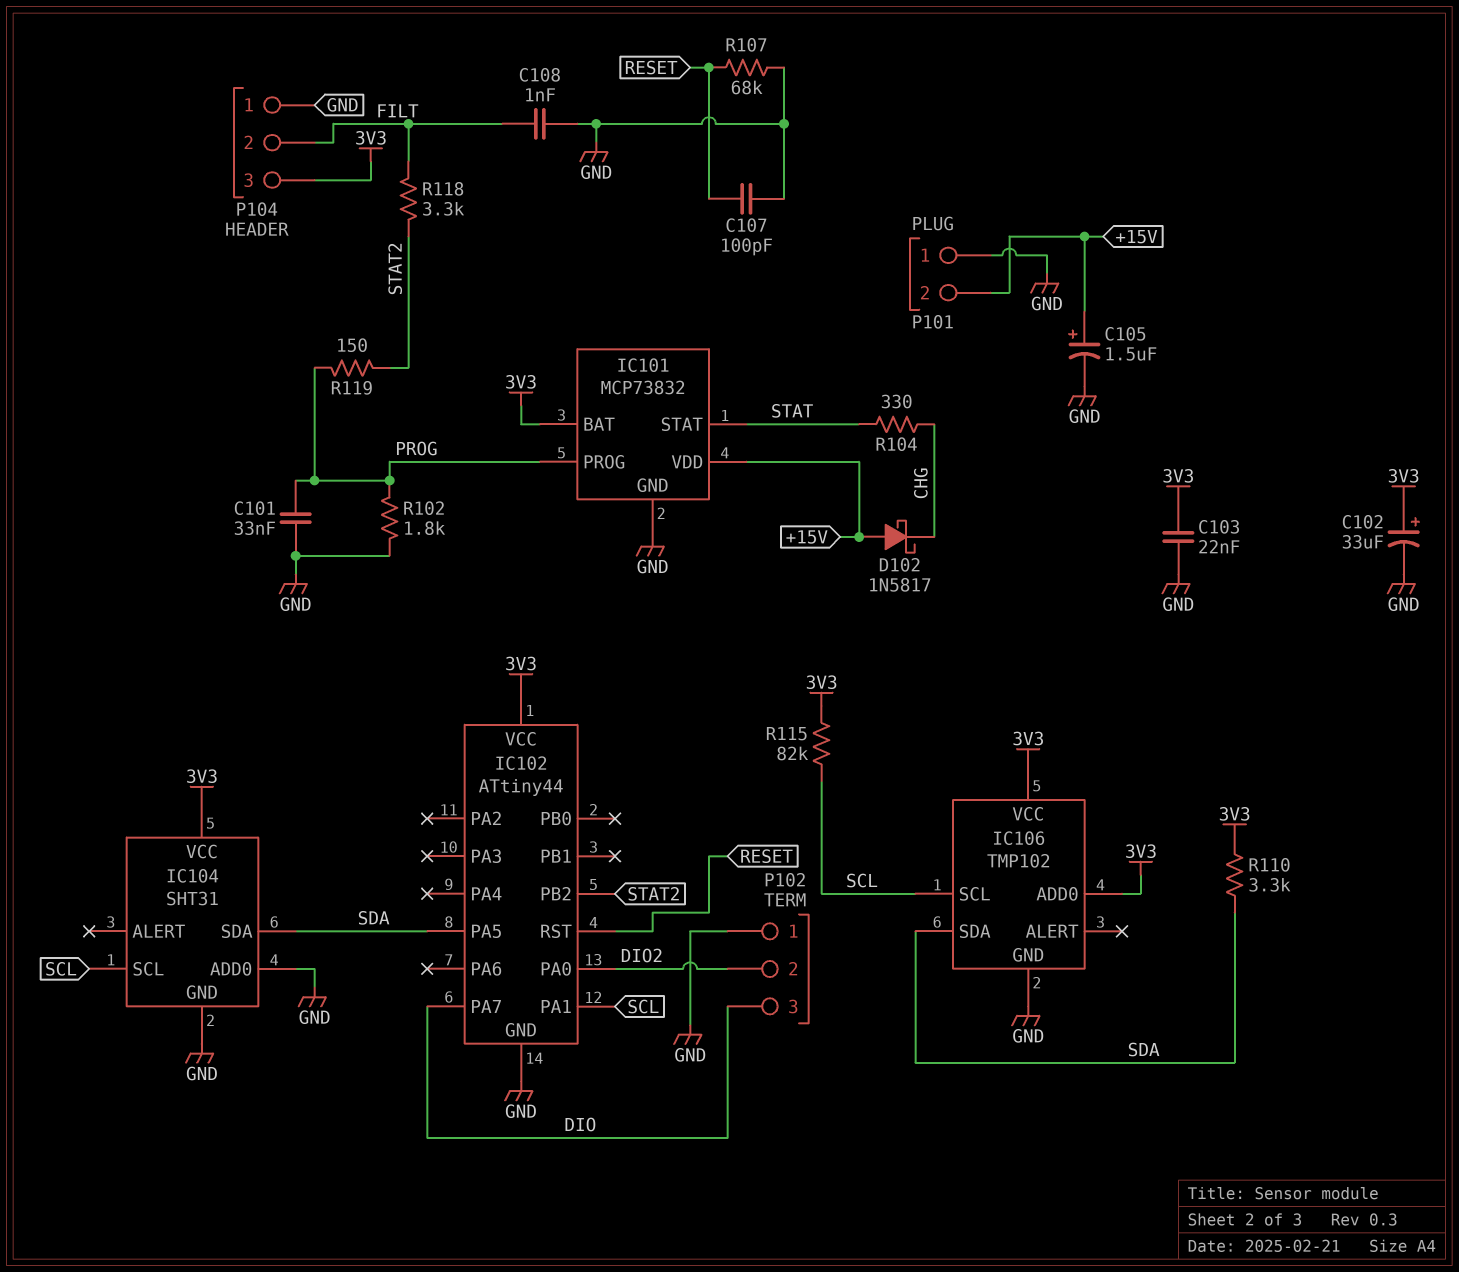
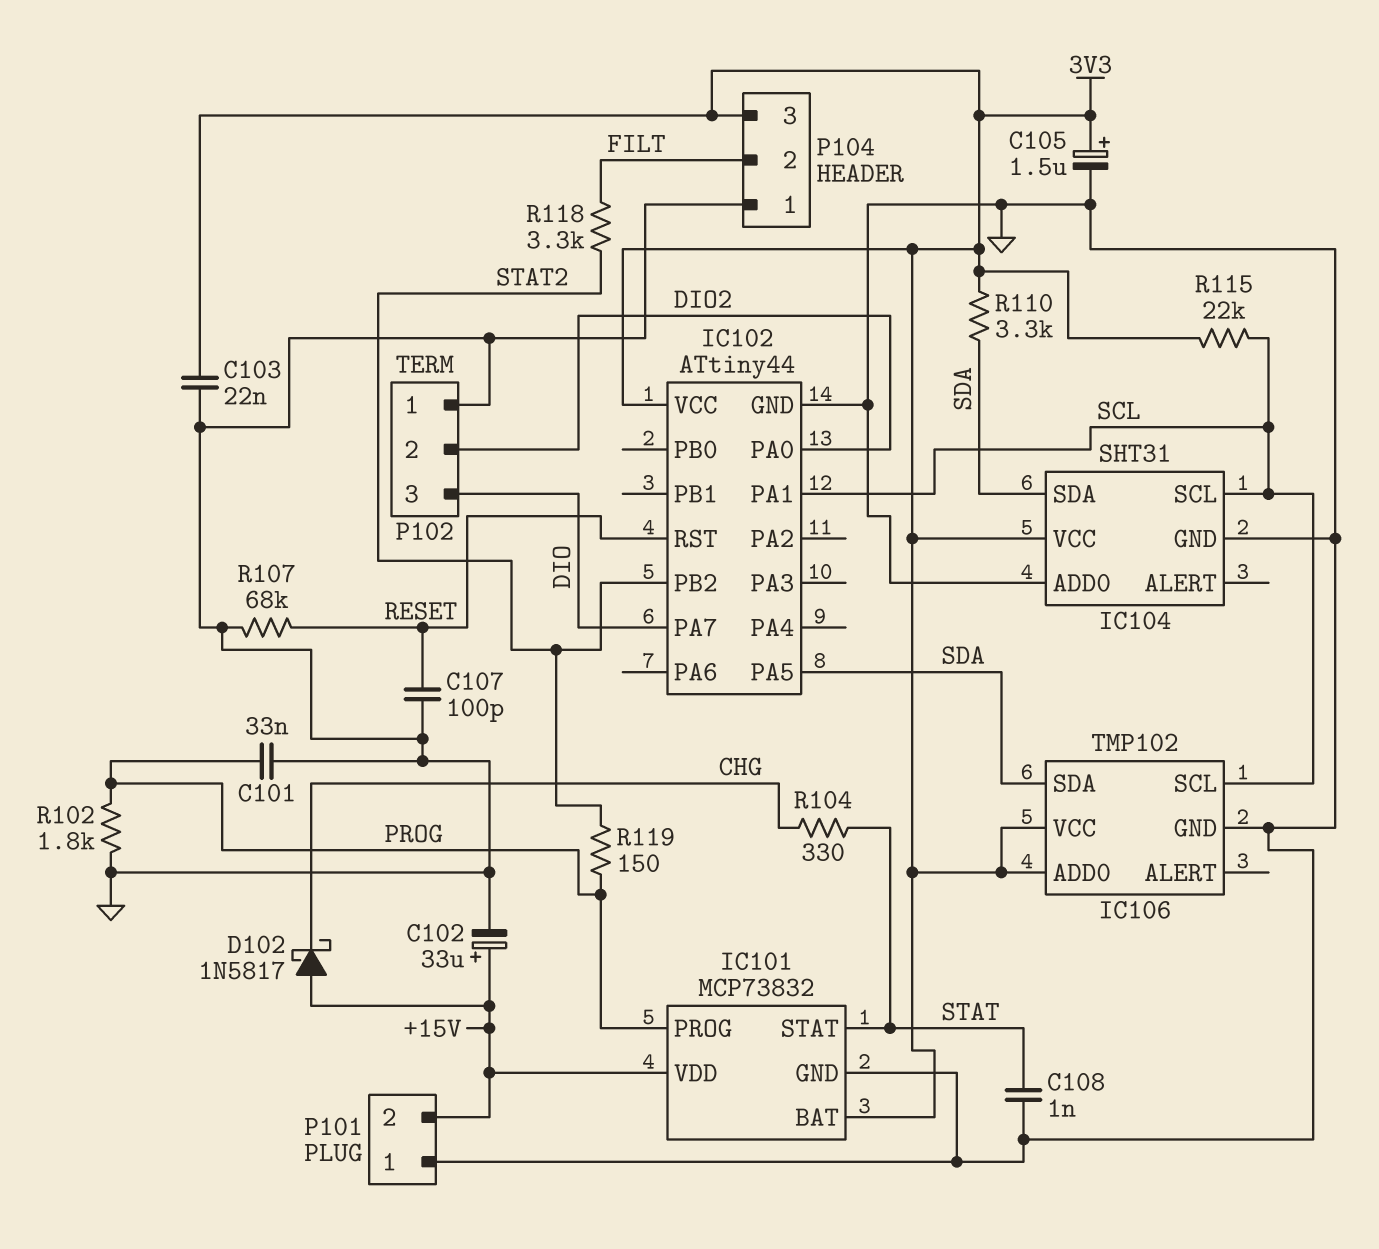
C102: 33uF (plus 3V3, minus GND) -> 33uF (plus +15V, minus GND)
C105: 1.5uF (plus +15V, minus GND) -> 1.5uF (plus 3V3, minus GND)
C108: 1nF (FILT, GND) -> 1nF (GND, STAT)
R115: 82k (3V3, SCL) -> 22k (3V3, SCL)

